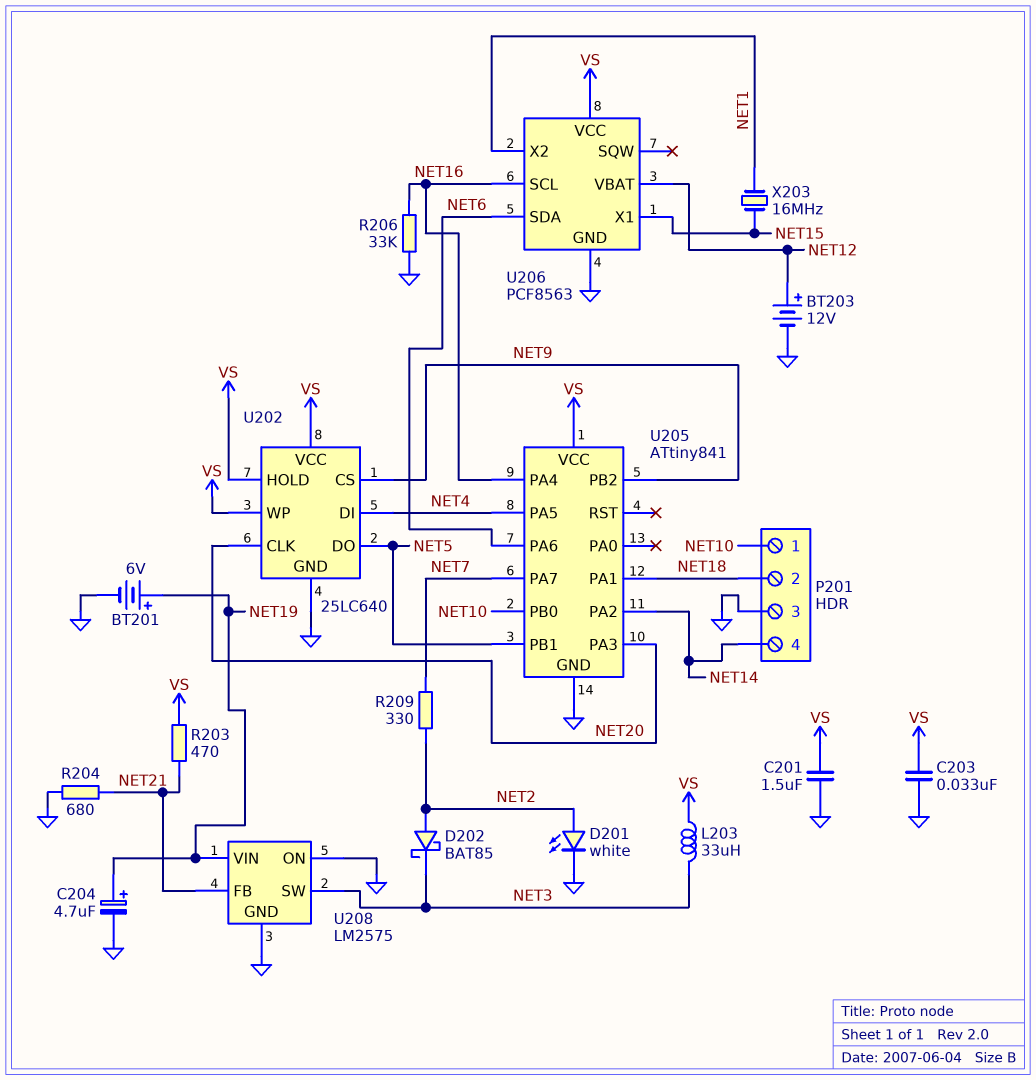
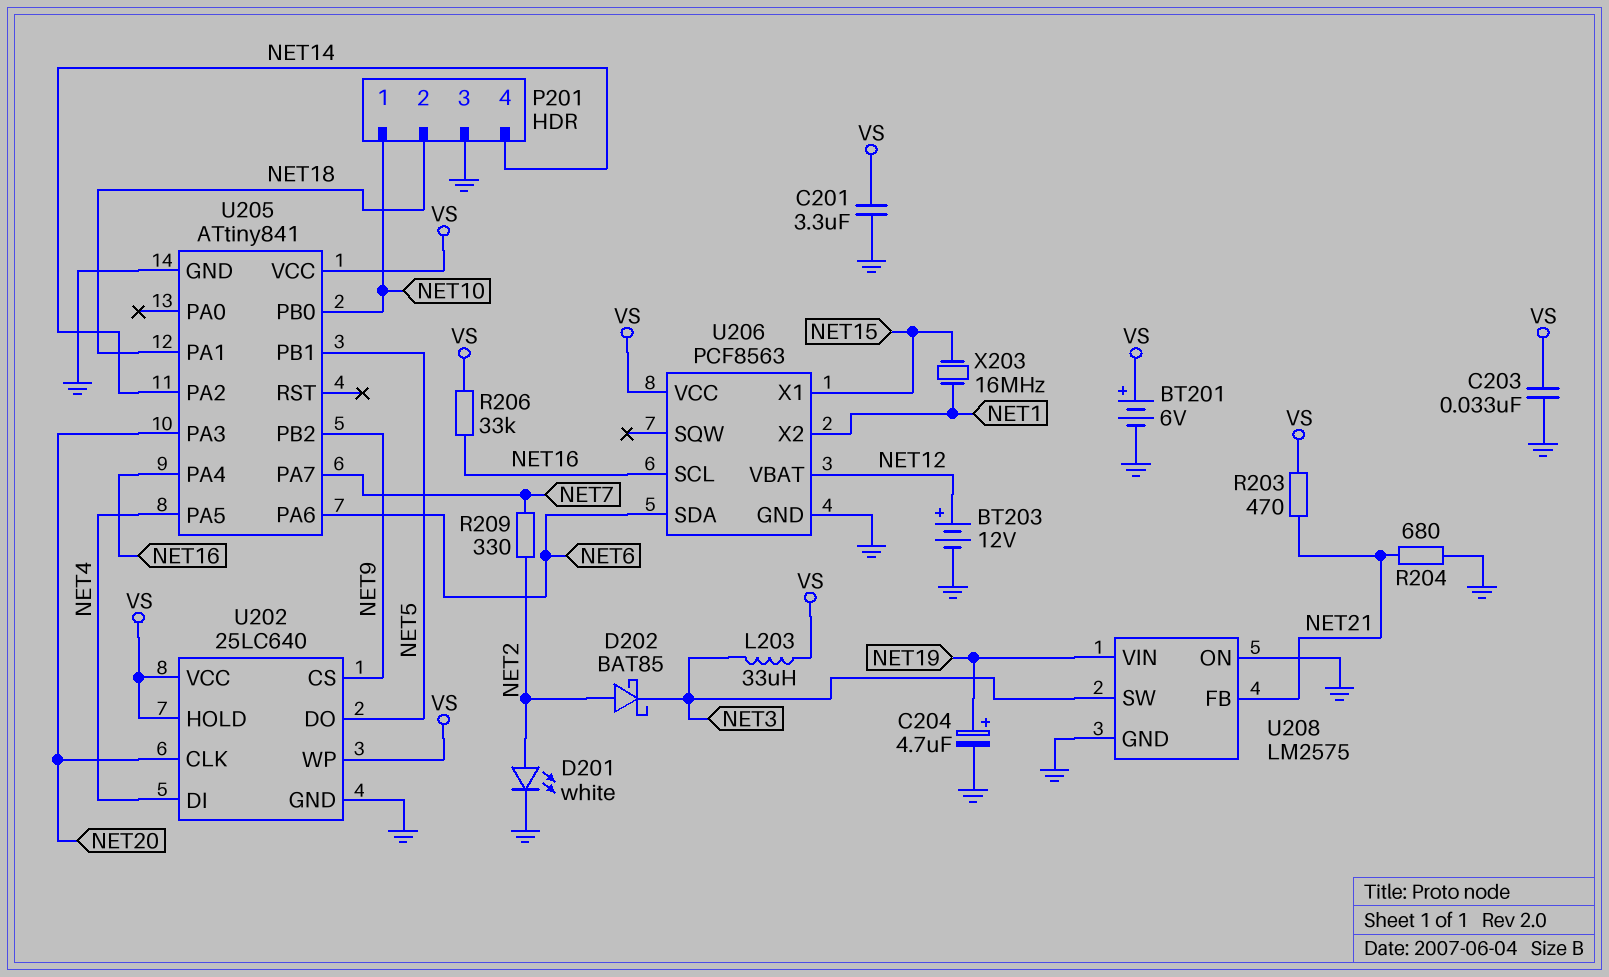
BT201: 6V (plus NET19, minus GND) -> 6V (plus VS, minus GND)
C201: 1.5uF (GND, VS) -> 3.3uF (GND, VS)
R206: 33k (GND, NET16) -> 33k (NET16, VS)

